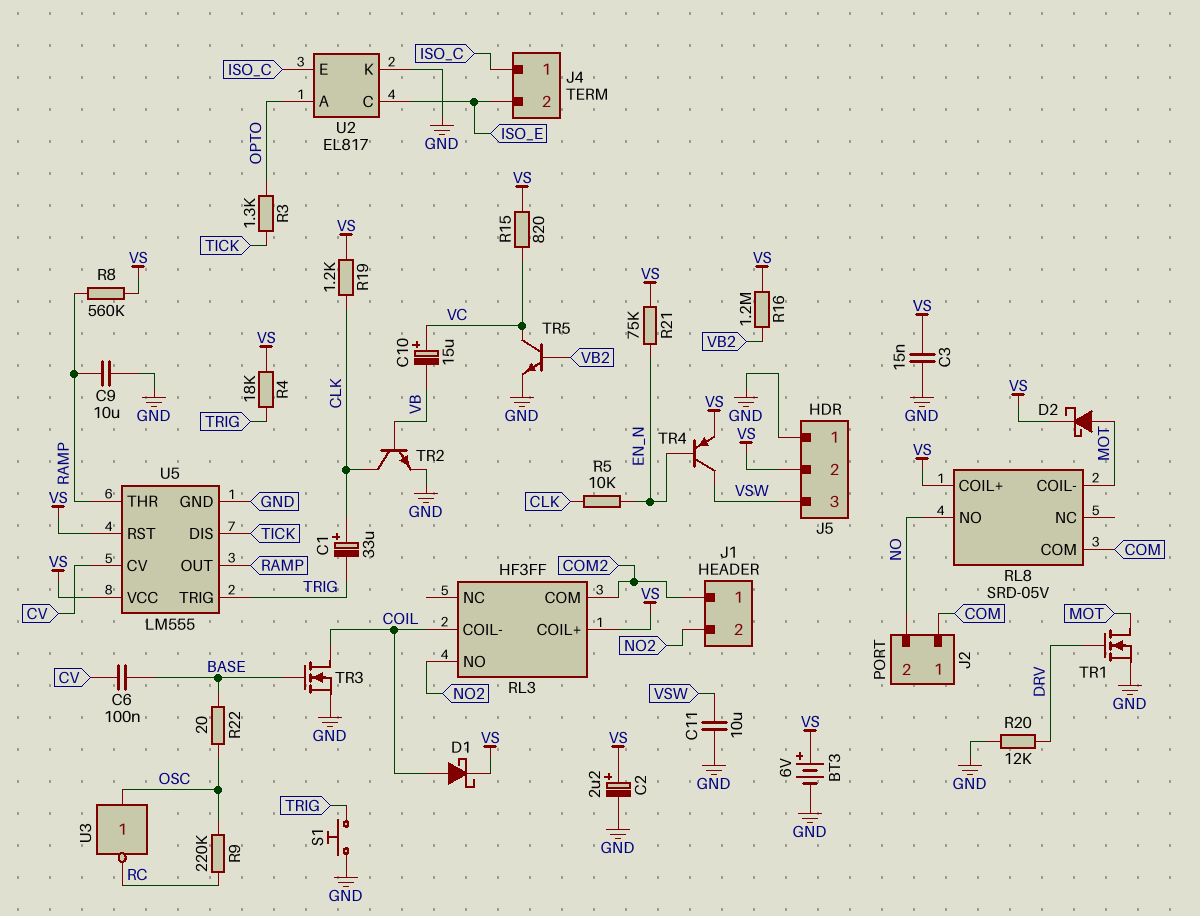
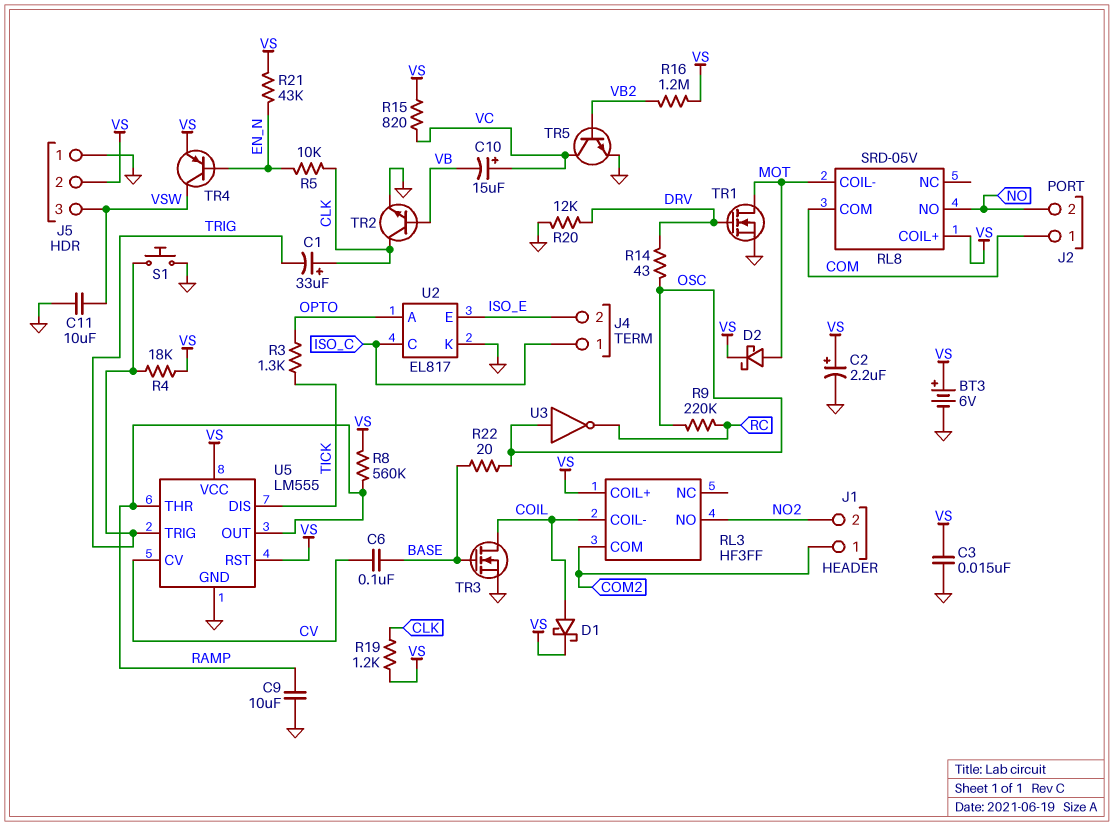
R14: none -> 43 (DRV, OSC)
R21: 75k (EN_N, VS) -> 43k (EN_N, VS)
U2 pin C: ISO_E -> ISO_C
U2 pin E: ISO_C -> ISO_E

